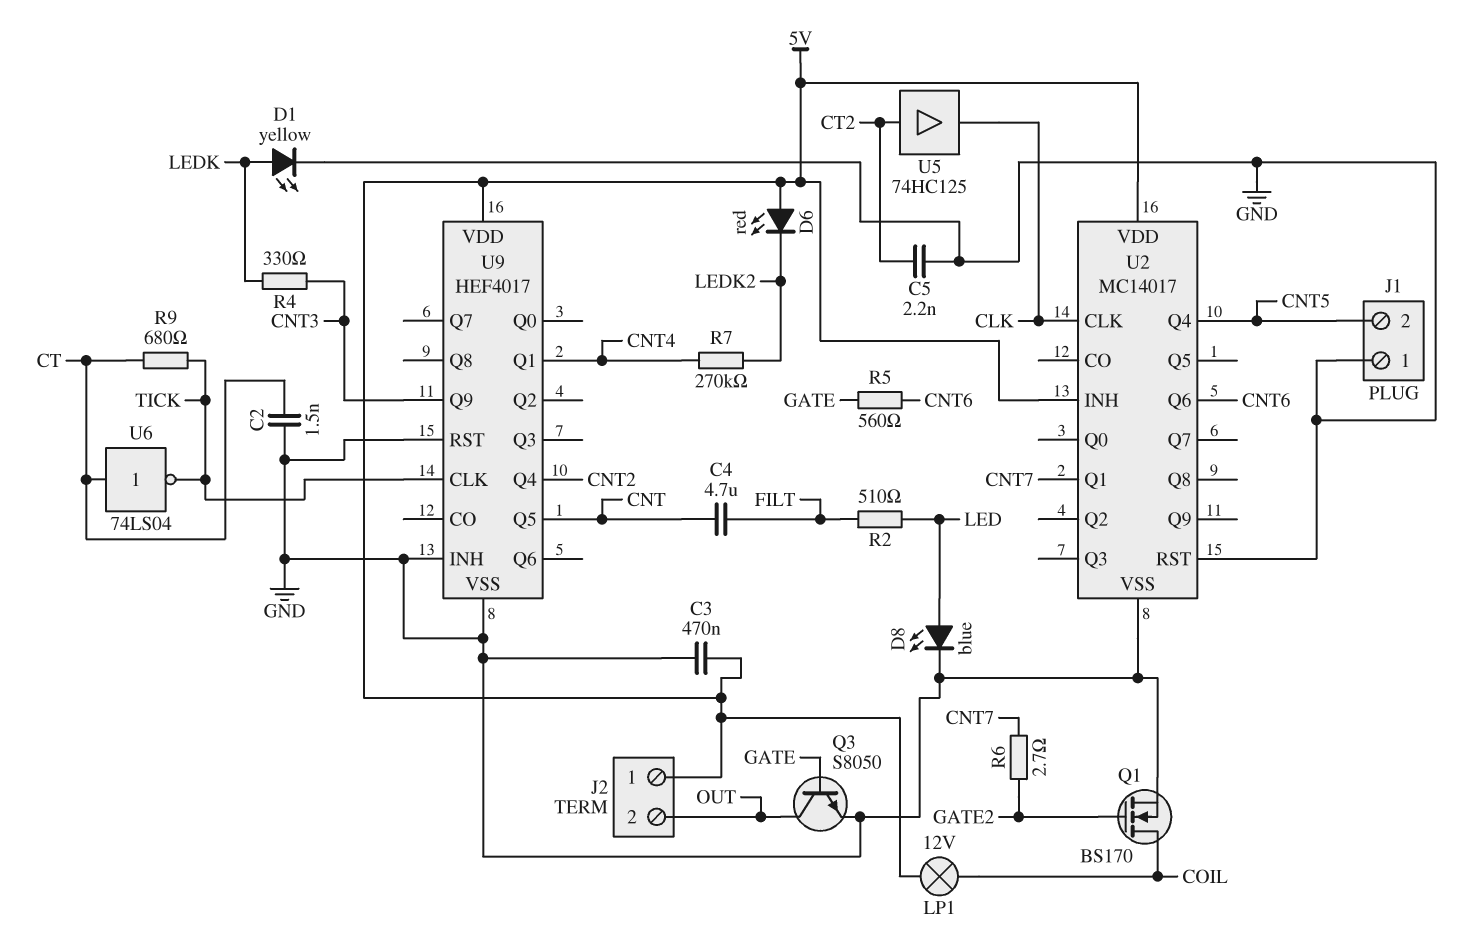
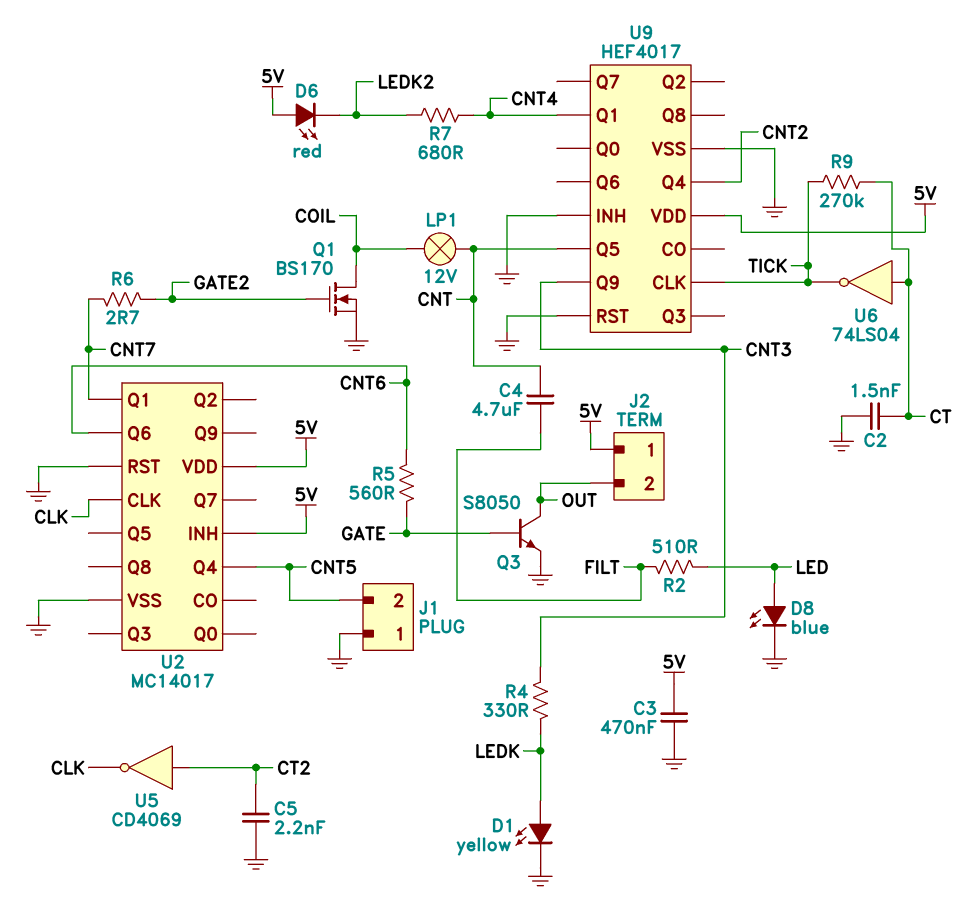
LP1: lamp 12V (5V, COIL) -> lamp 12V (CNT, COIL)
R7: 270k (CNT4, LEDK2) -> 680 (CNT4, LEDK2)
R9: 680 (CT, TICK) -> 270k (CT, TICK)
U5: buffer 74HC125 (in CT2, out CLK) -> NOT CD4069 (in CT2, out CLK)

